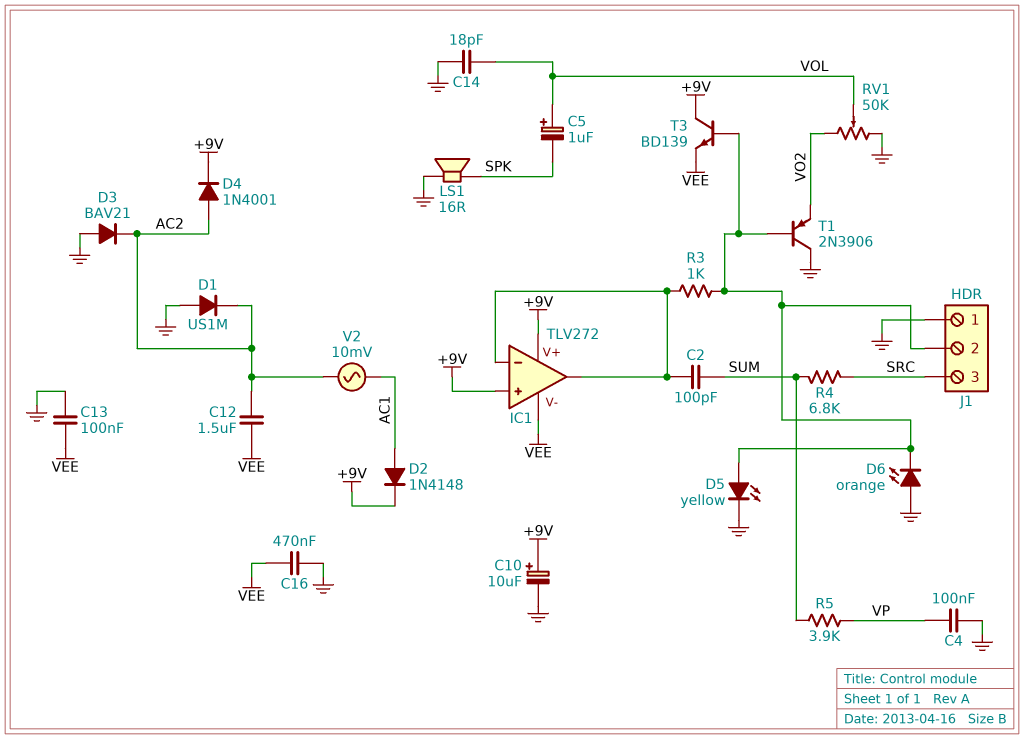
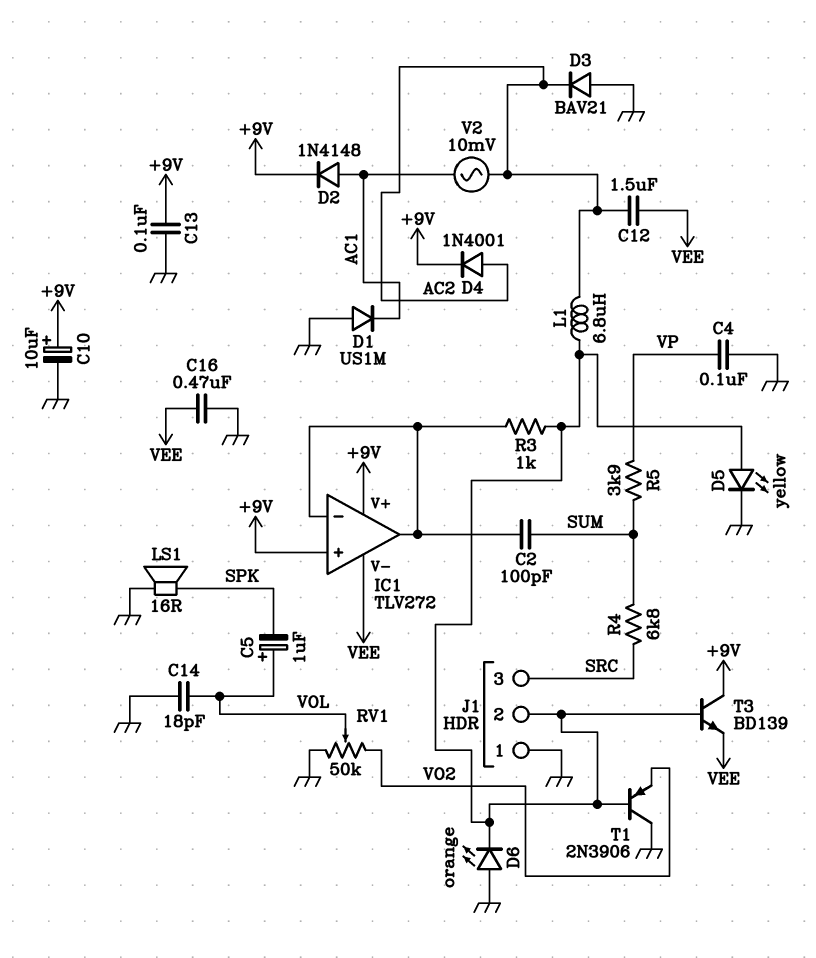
C13: 100nF (GND, VEE) -> 100nF (+9V, GND)
D1: diode US1M (A GND, K AC2) -> diode US1M (A GND, K AC1)
L1: none -> 6.8uH (AC2, J1/2)

